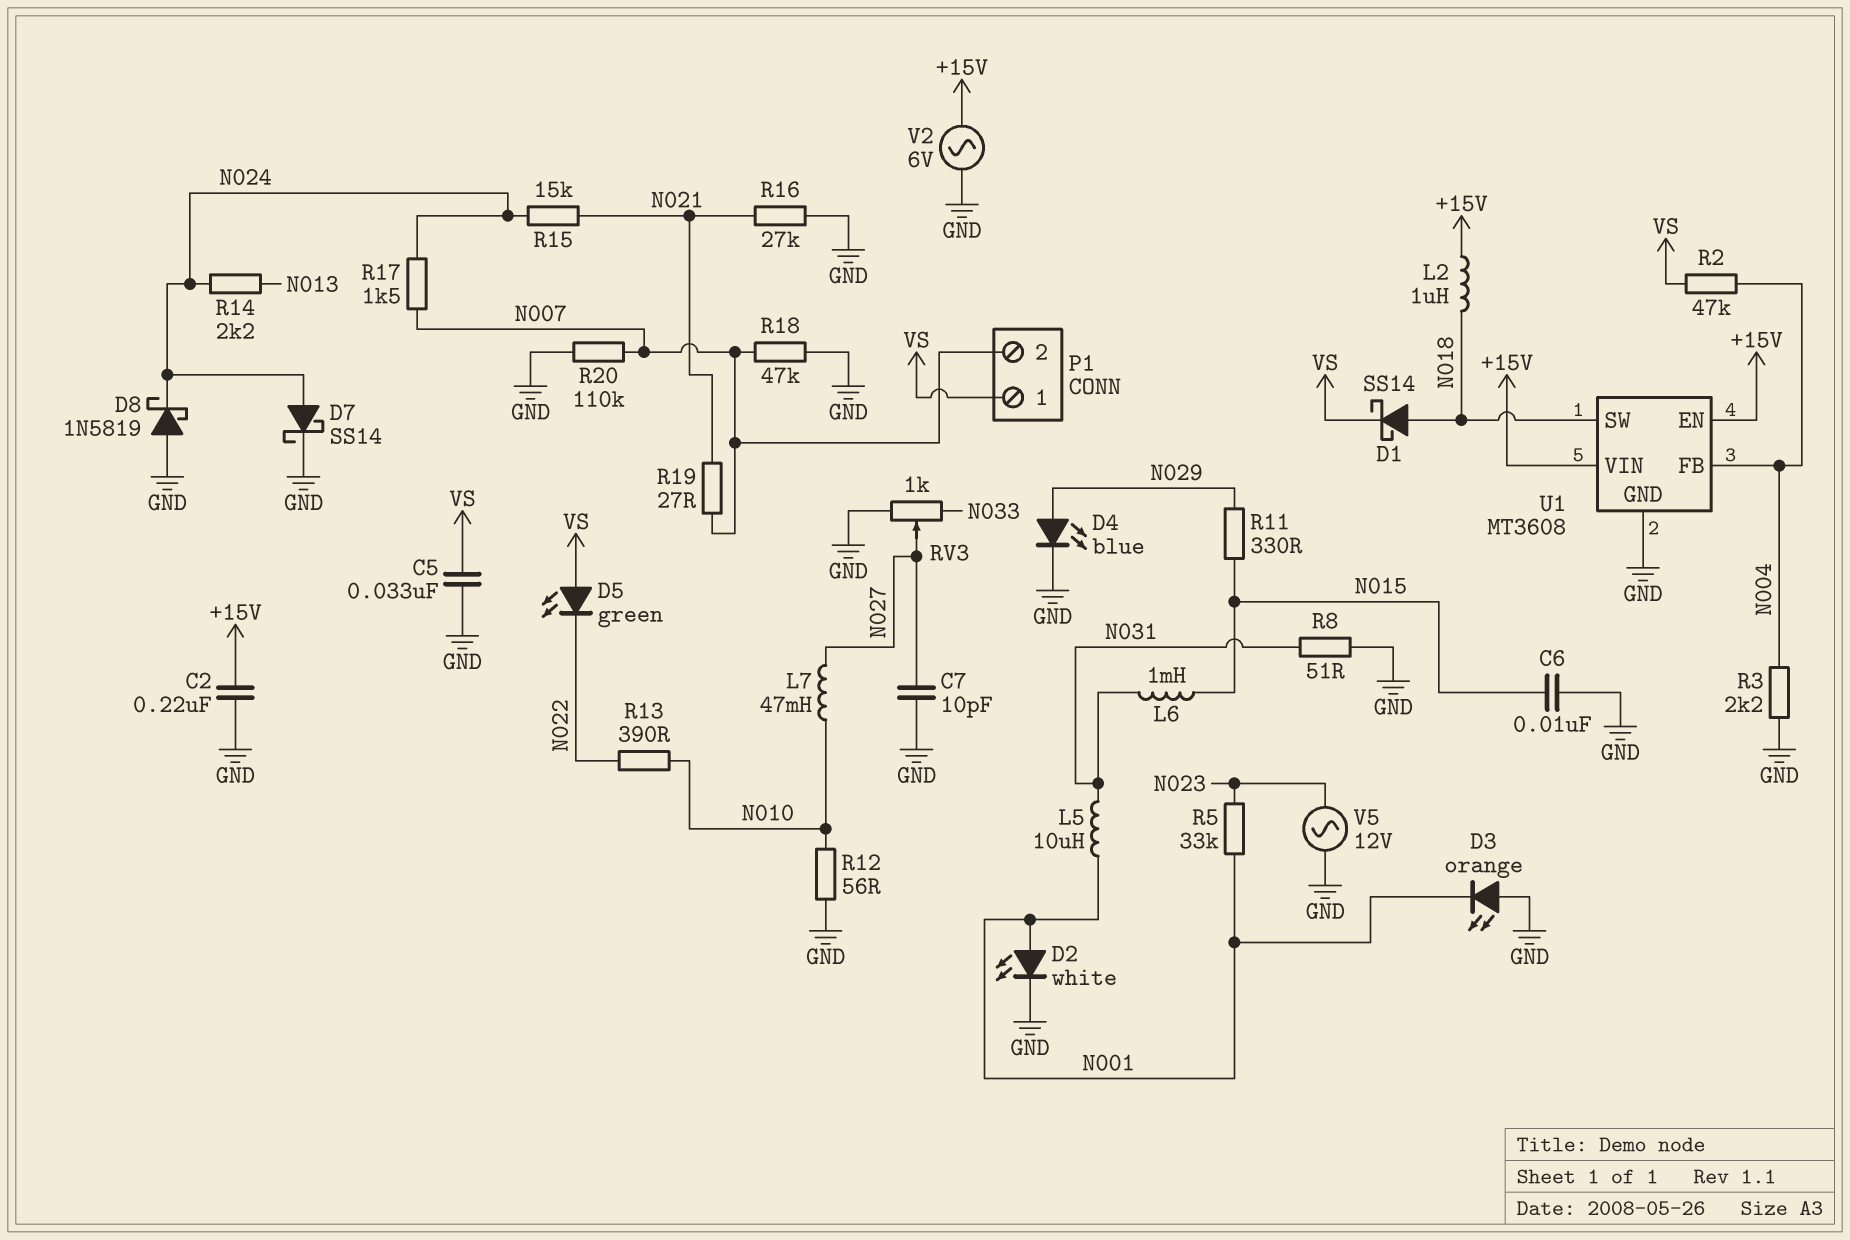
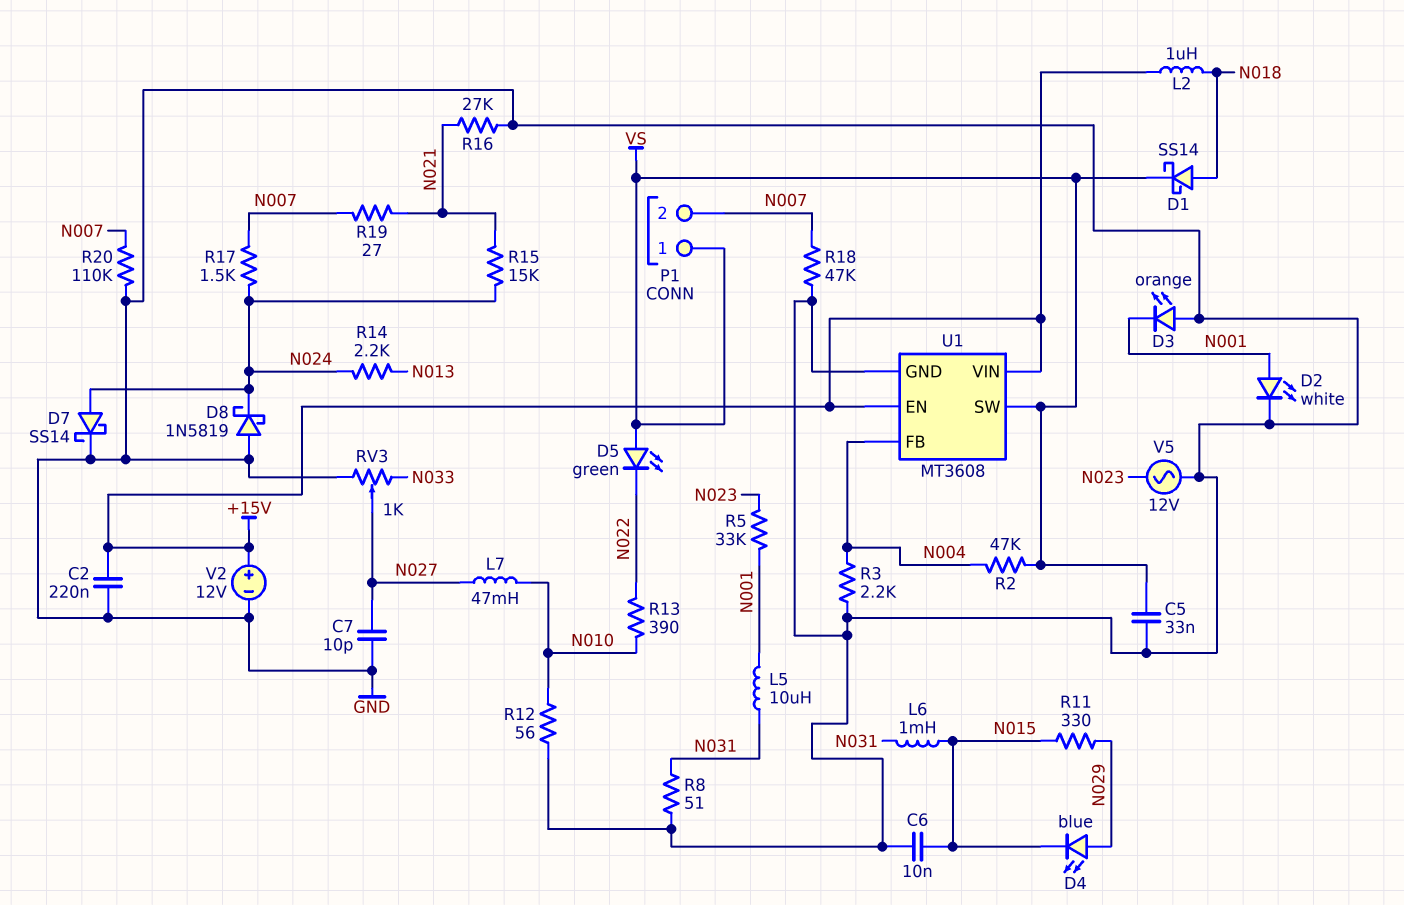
D4: LED blue (A N029, K GND) -> LED blue (A N029, K N015)
U1 pin SW: N018 -> VS
V2: AC 6V (+15V, GND) -> 12V (plus +15V, minus GND)

